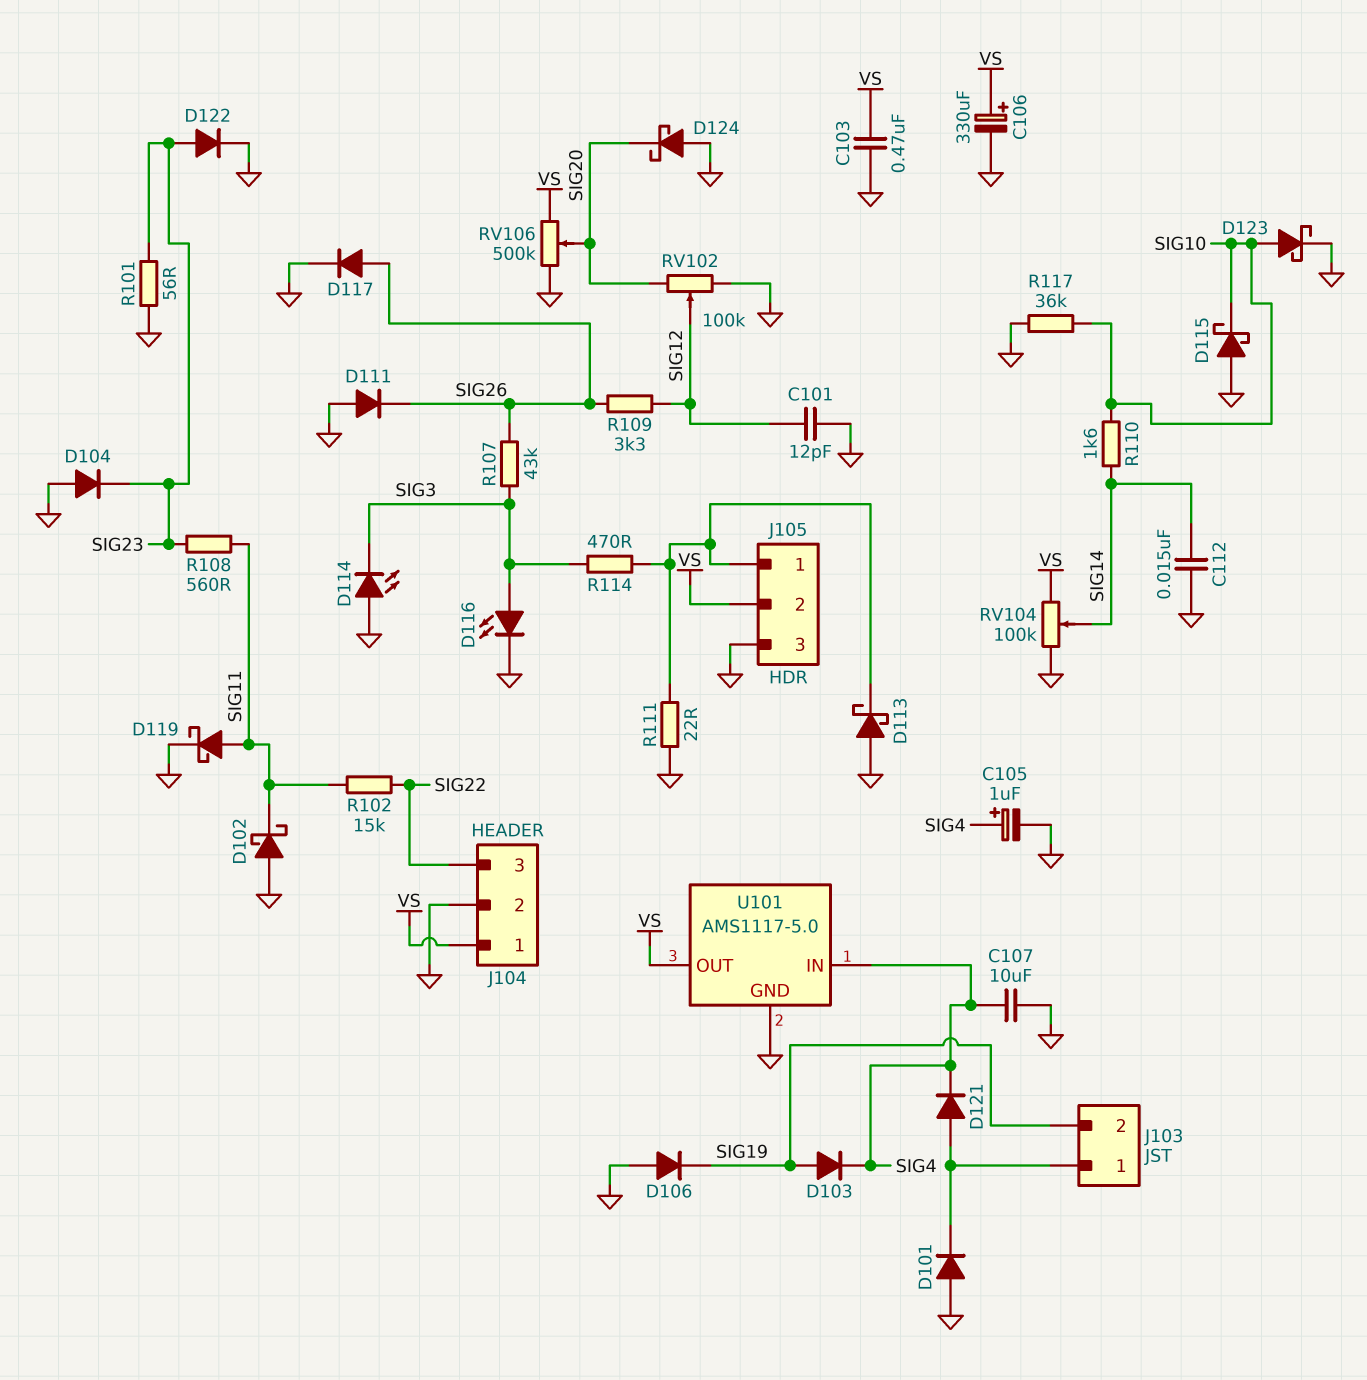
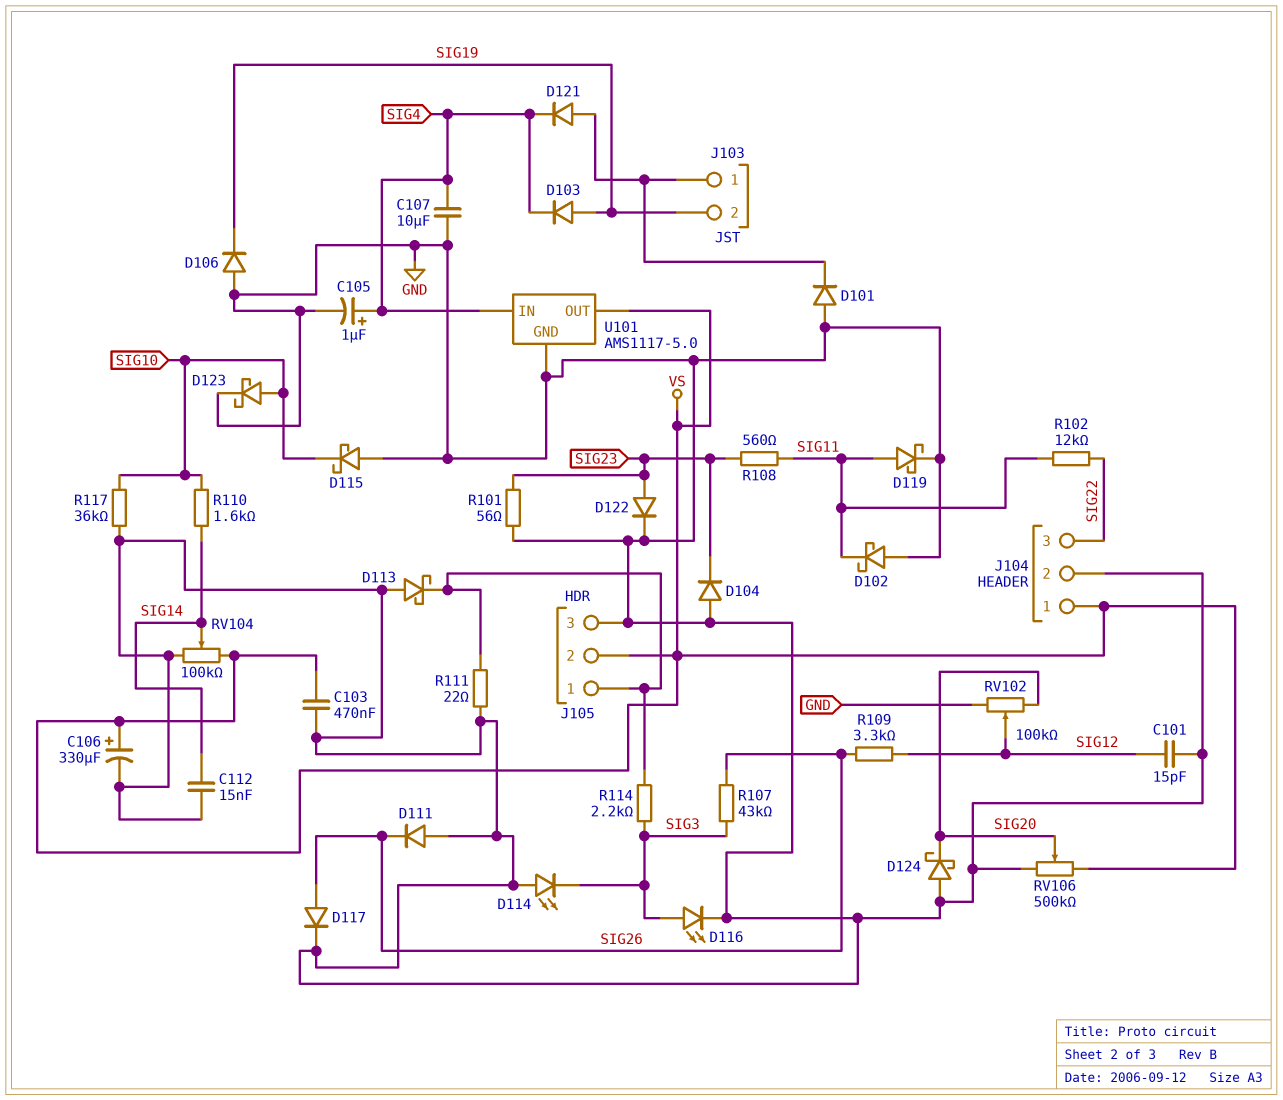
C101: 12pF (GND, SIG12) -> 15pF (GND, SIG12)
R102: 15k (SIG11, SIG22) -> 12k (SIG11, SIG22)
R114: 470 (J105/1, SIG3) -> 2.2k (J105/1, SIG3)

